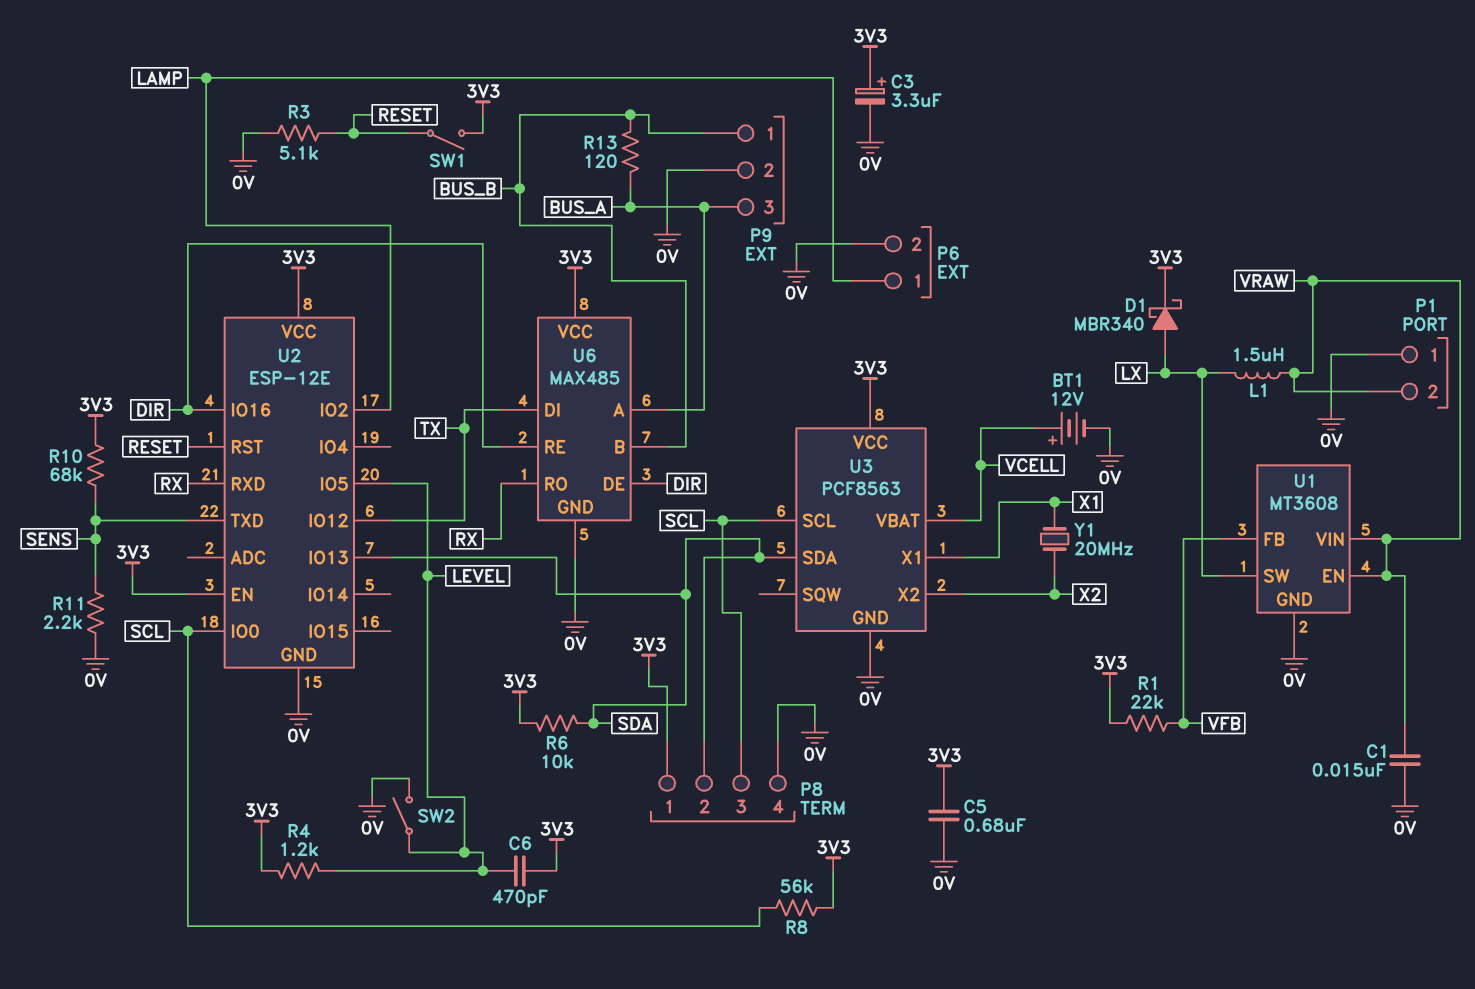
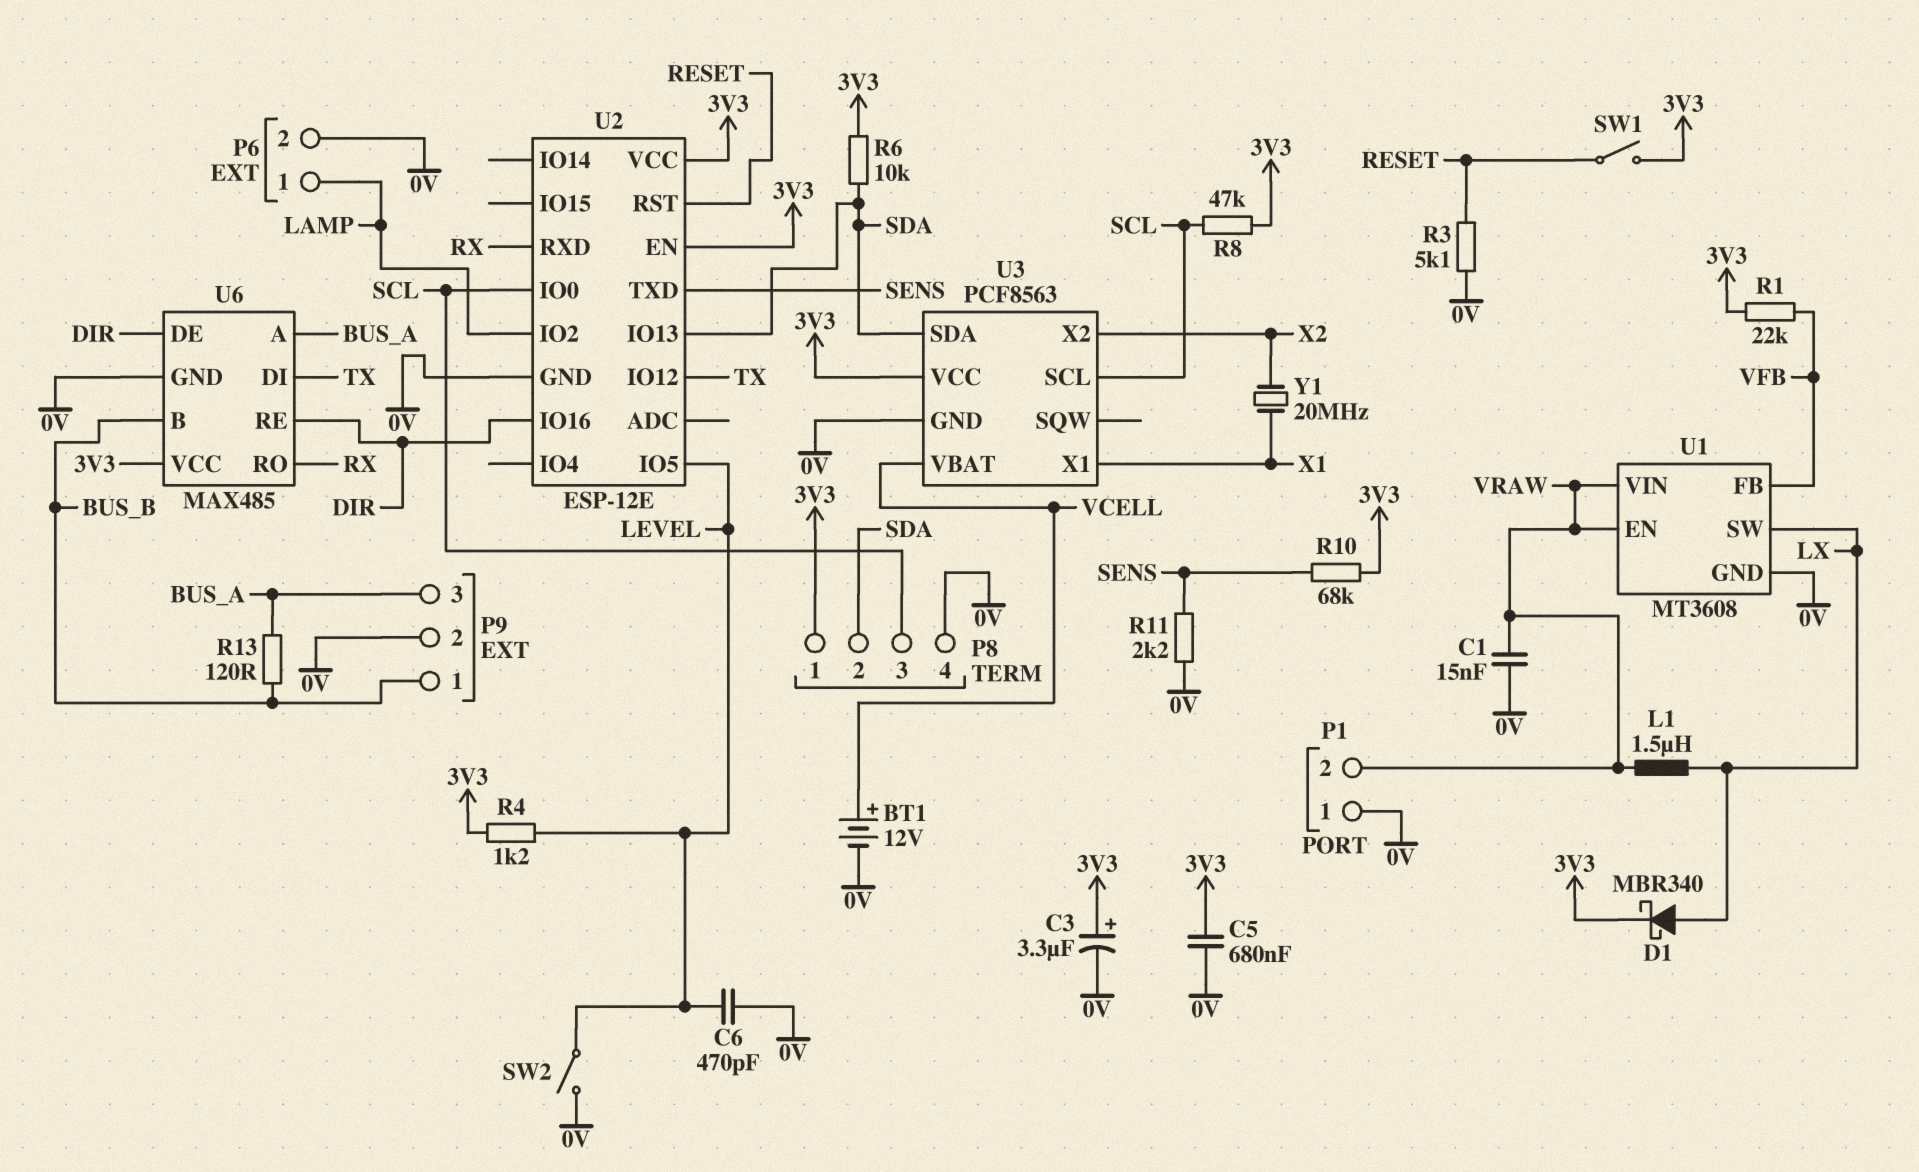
C6: 470pF (3V3, LEVEL) -> 470pF (0V, LEVEL)
R8: 56k (3V3, SCL) -> 47k (3V3, SCL)

